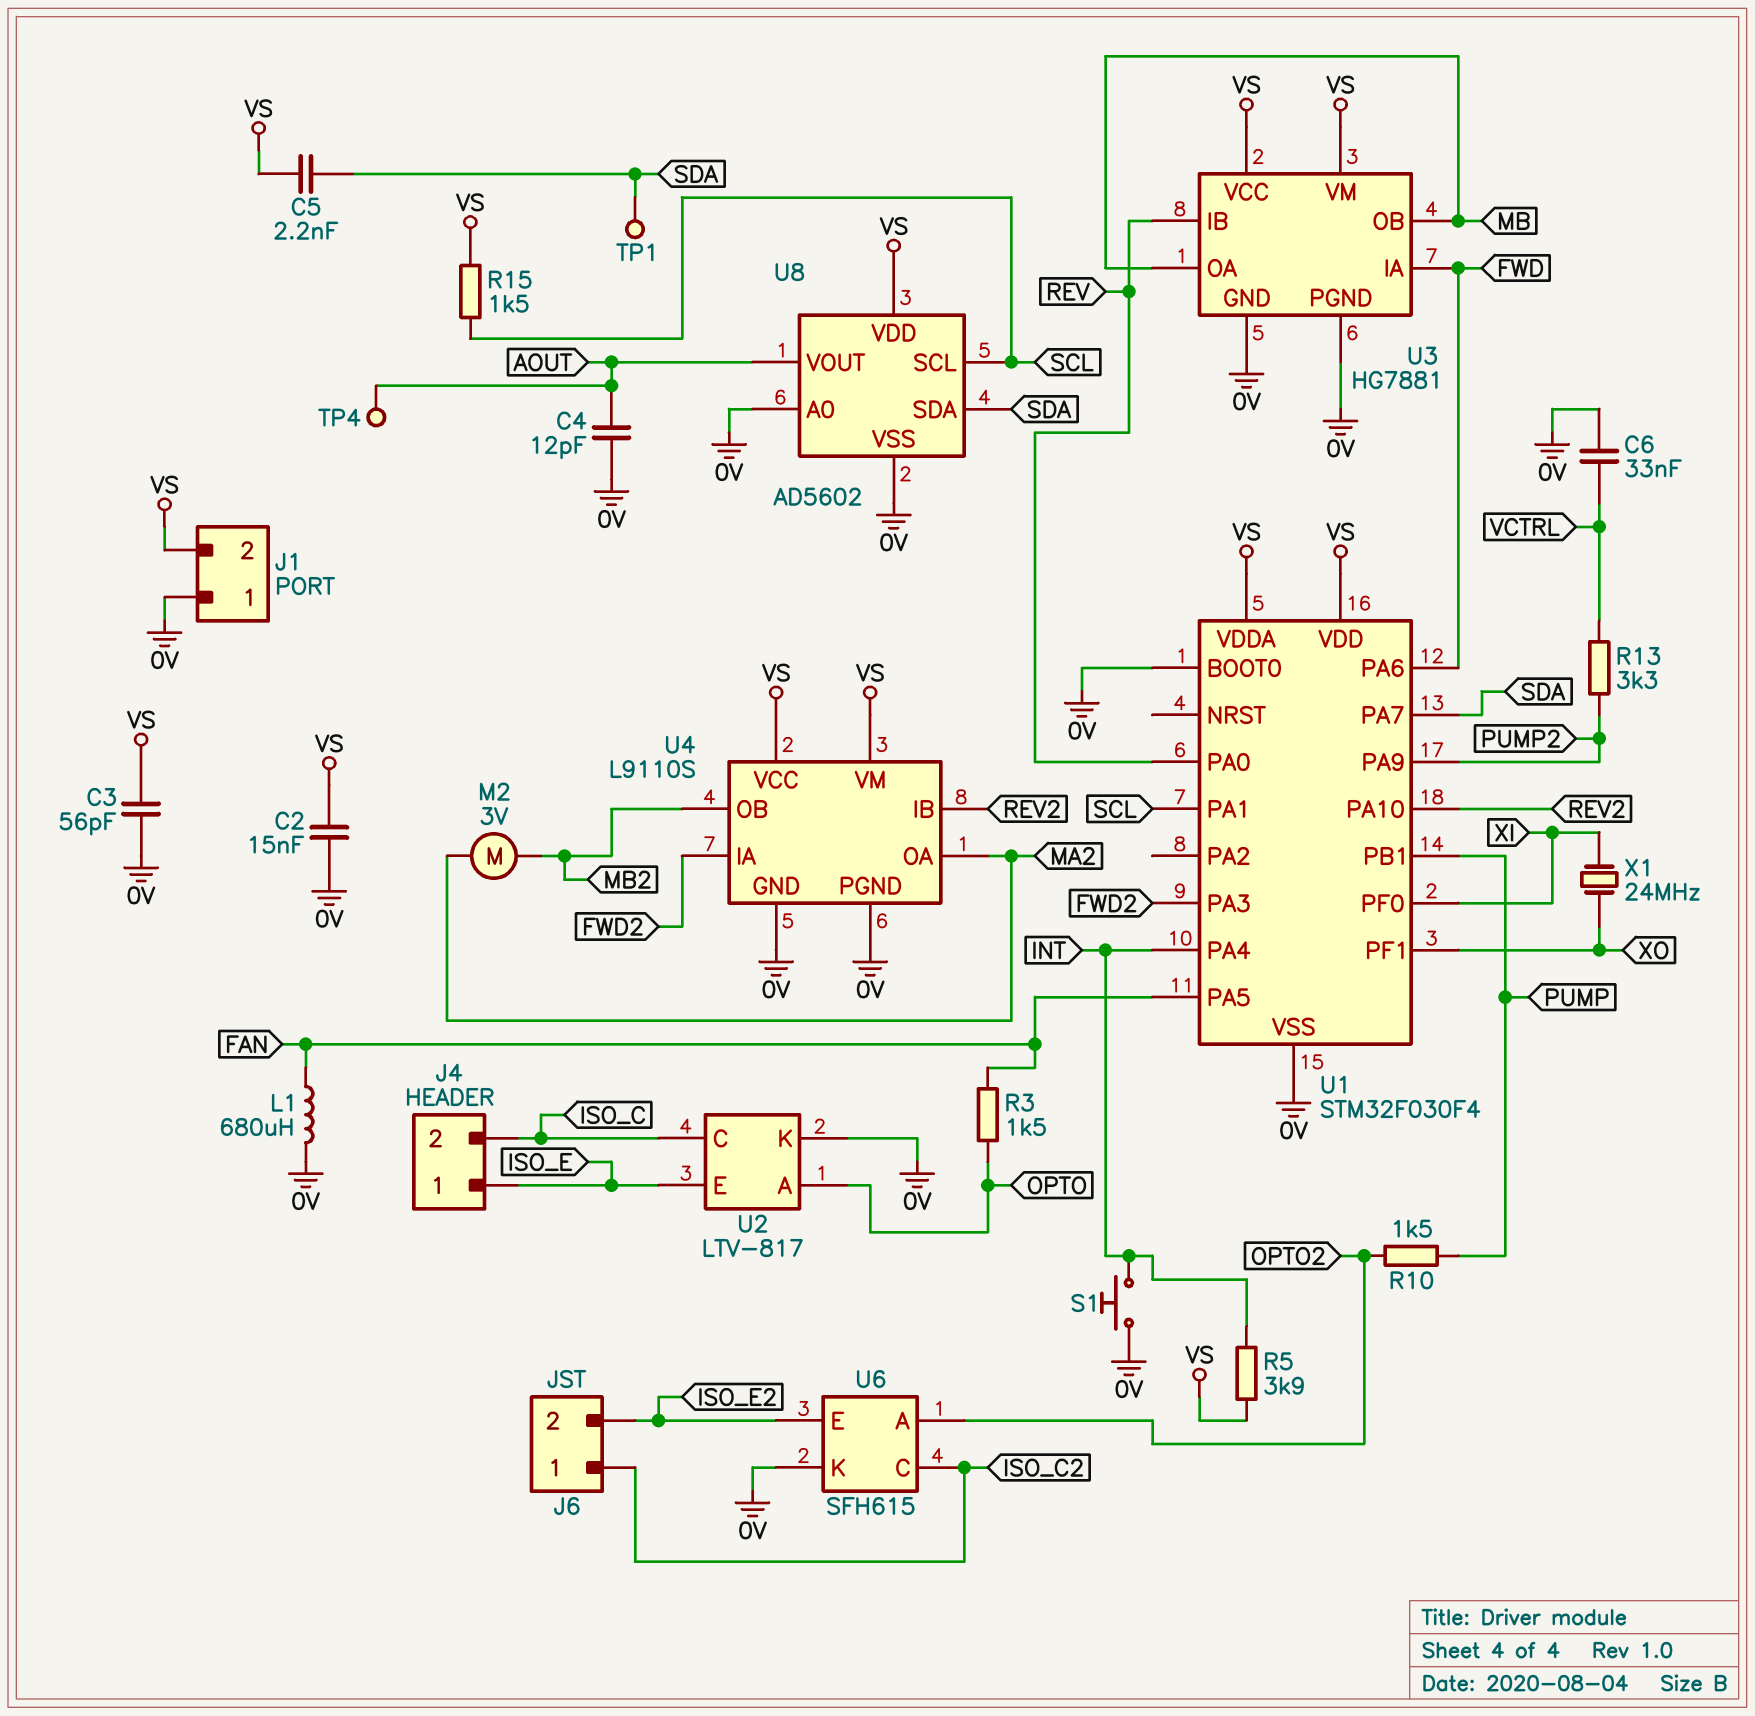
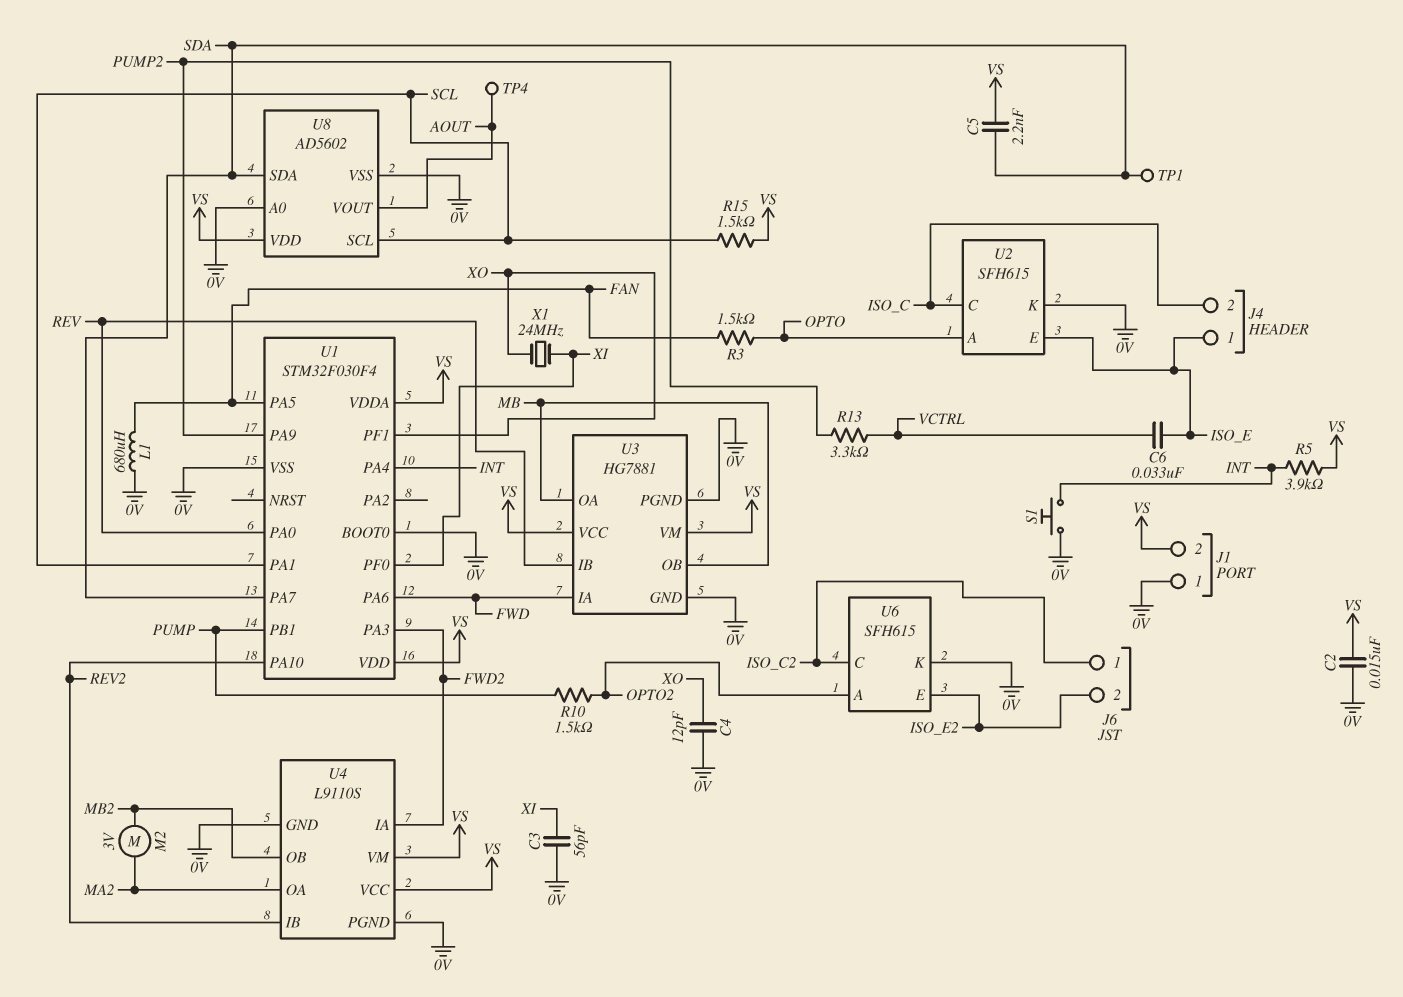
C3: 56pF (0V, VS) -> 56pF (0V, XI)
C4: 12pF (0V, AOUT) -> 12pF (0V, XO)
C6: 33nF (0V, VCTRL) -> 33nF (ISO_E, VCTRL)
U2: LTV-817 -> SFH615

